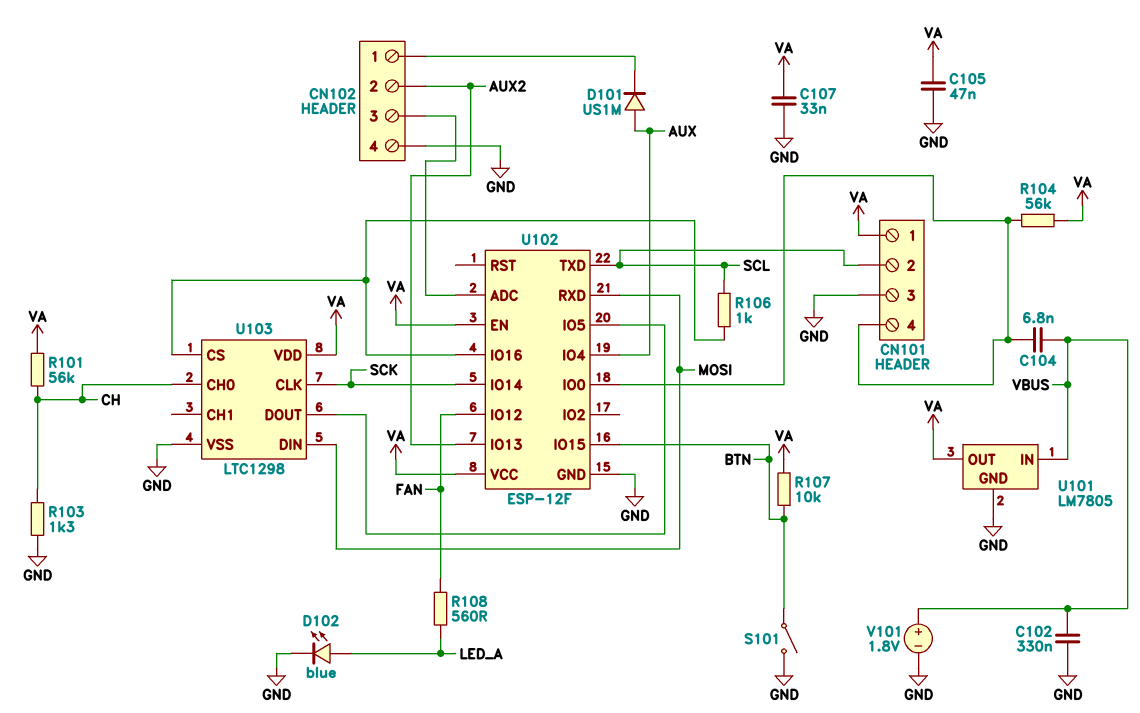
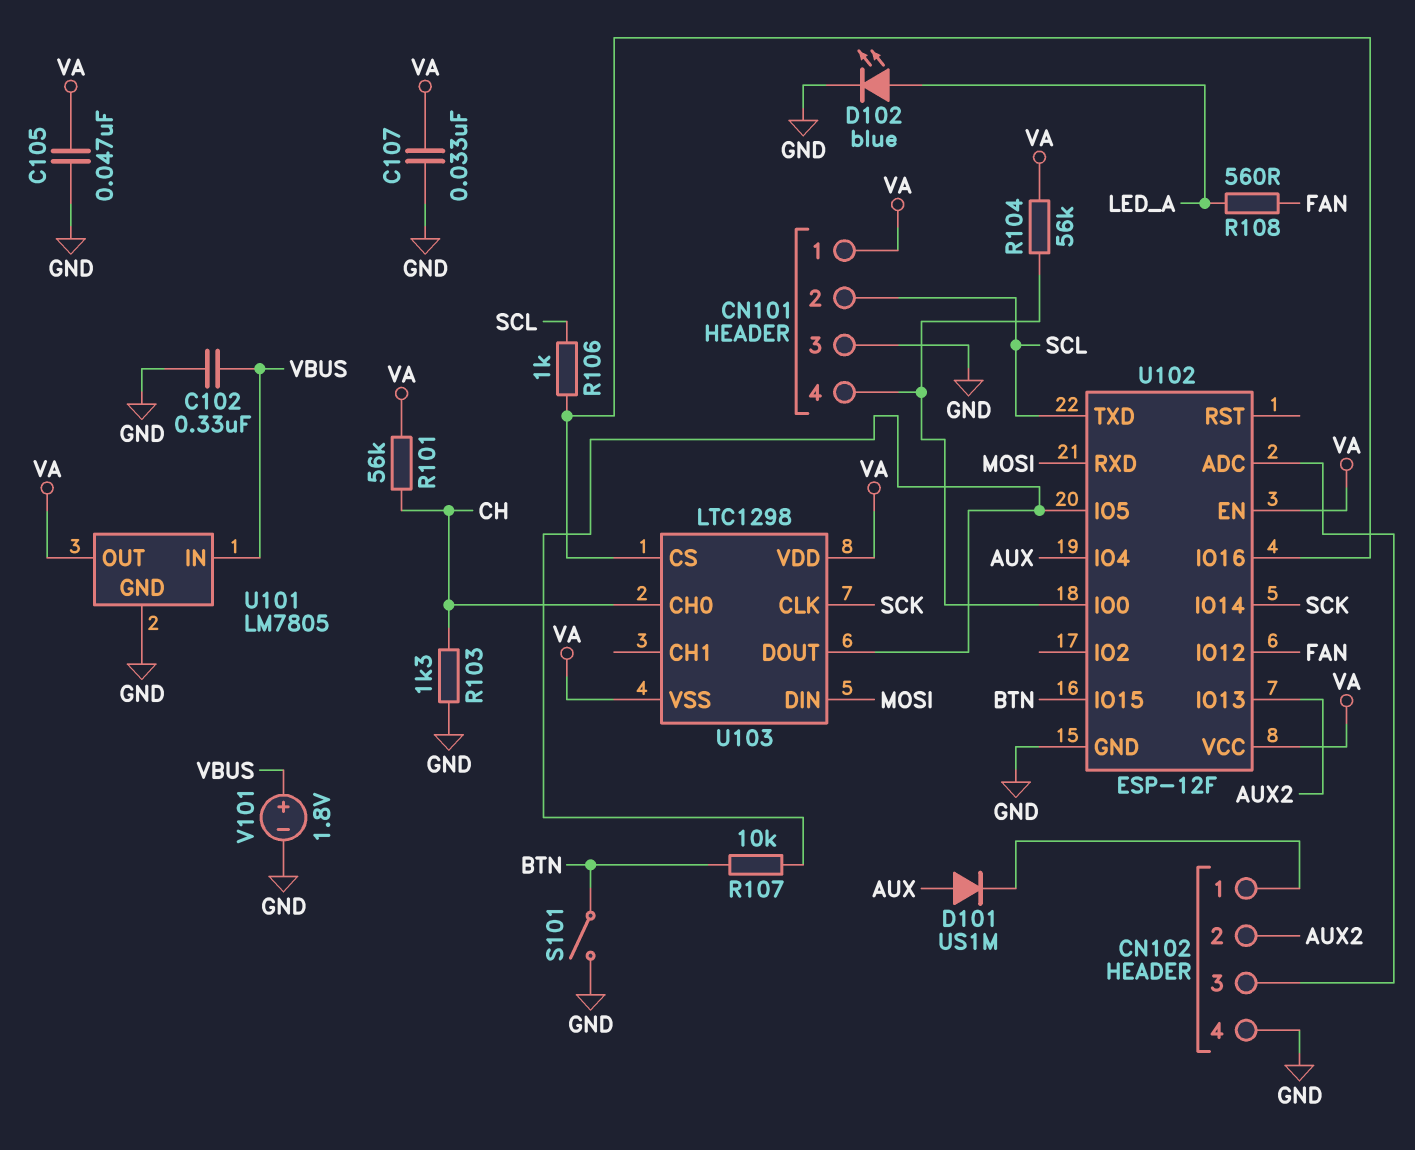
C104: 6.8nF (CN101/4, VBUS) -> none
R107: 10k (BTN, VA) -> 10k (BTN, U102/IO5)
U103 pin VSS: GND -> VA

